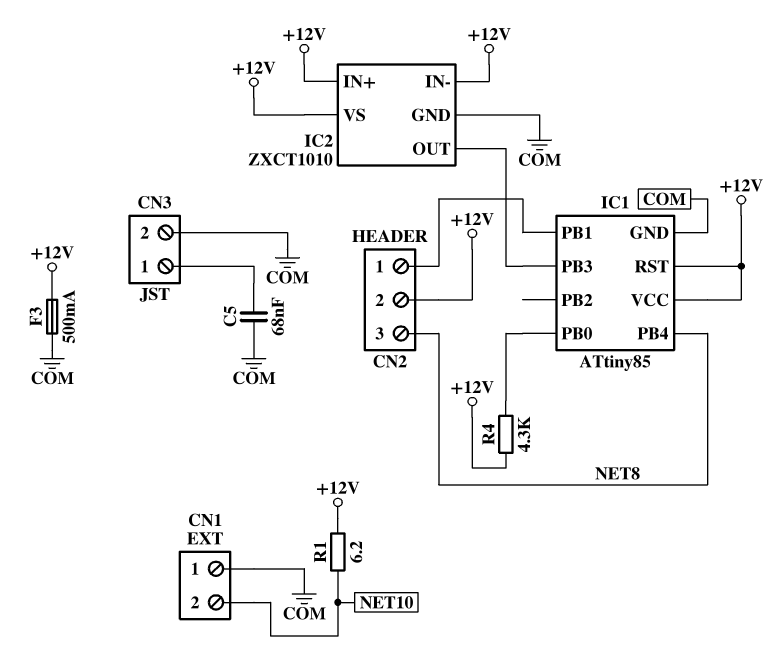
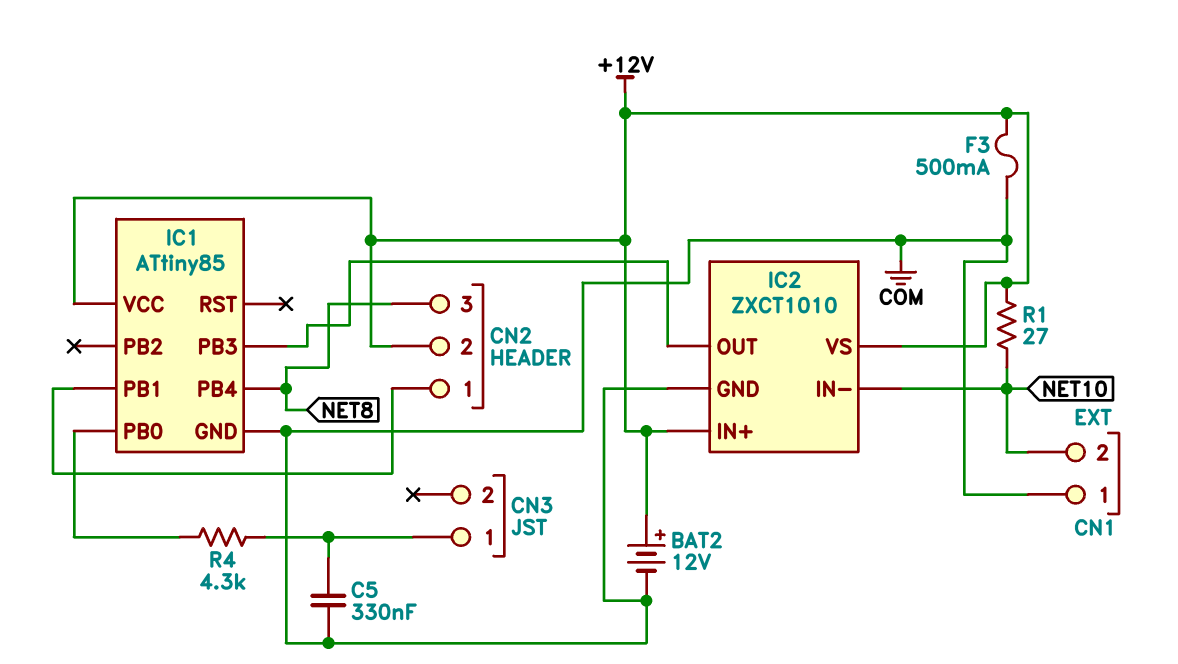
BAT2: none -> 12V (plus +12V, minus COM)
C5: 68nF (CN3/1, COM) -> 330nF (CN3/1, COM)
CN3 pin 2: COM -> none
IC1 pin RST: +12V -> none
IC2 pin IN-: +12V -> NET10
R1: 6.2 (+12V, NET10) -> 27 (+12V, NET10)
R4: 4.3k (+12V, IC1/PB0) -> 4.3k (CN3/1, IC1/PB0)

